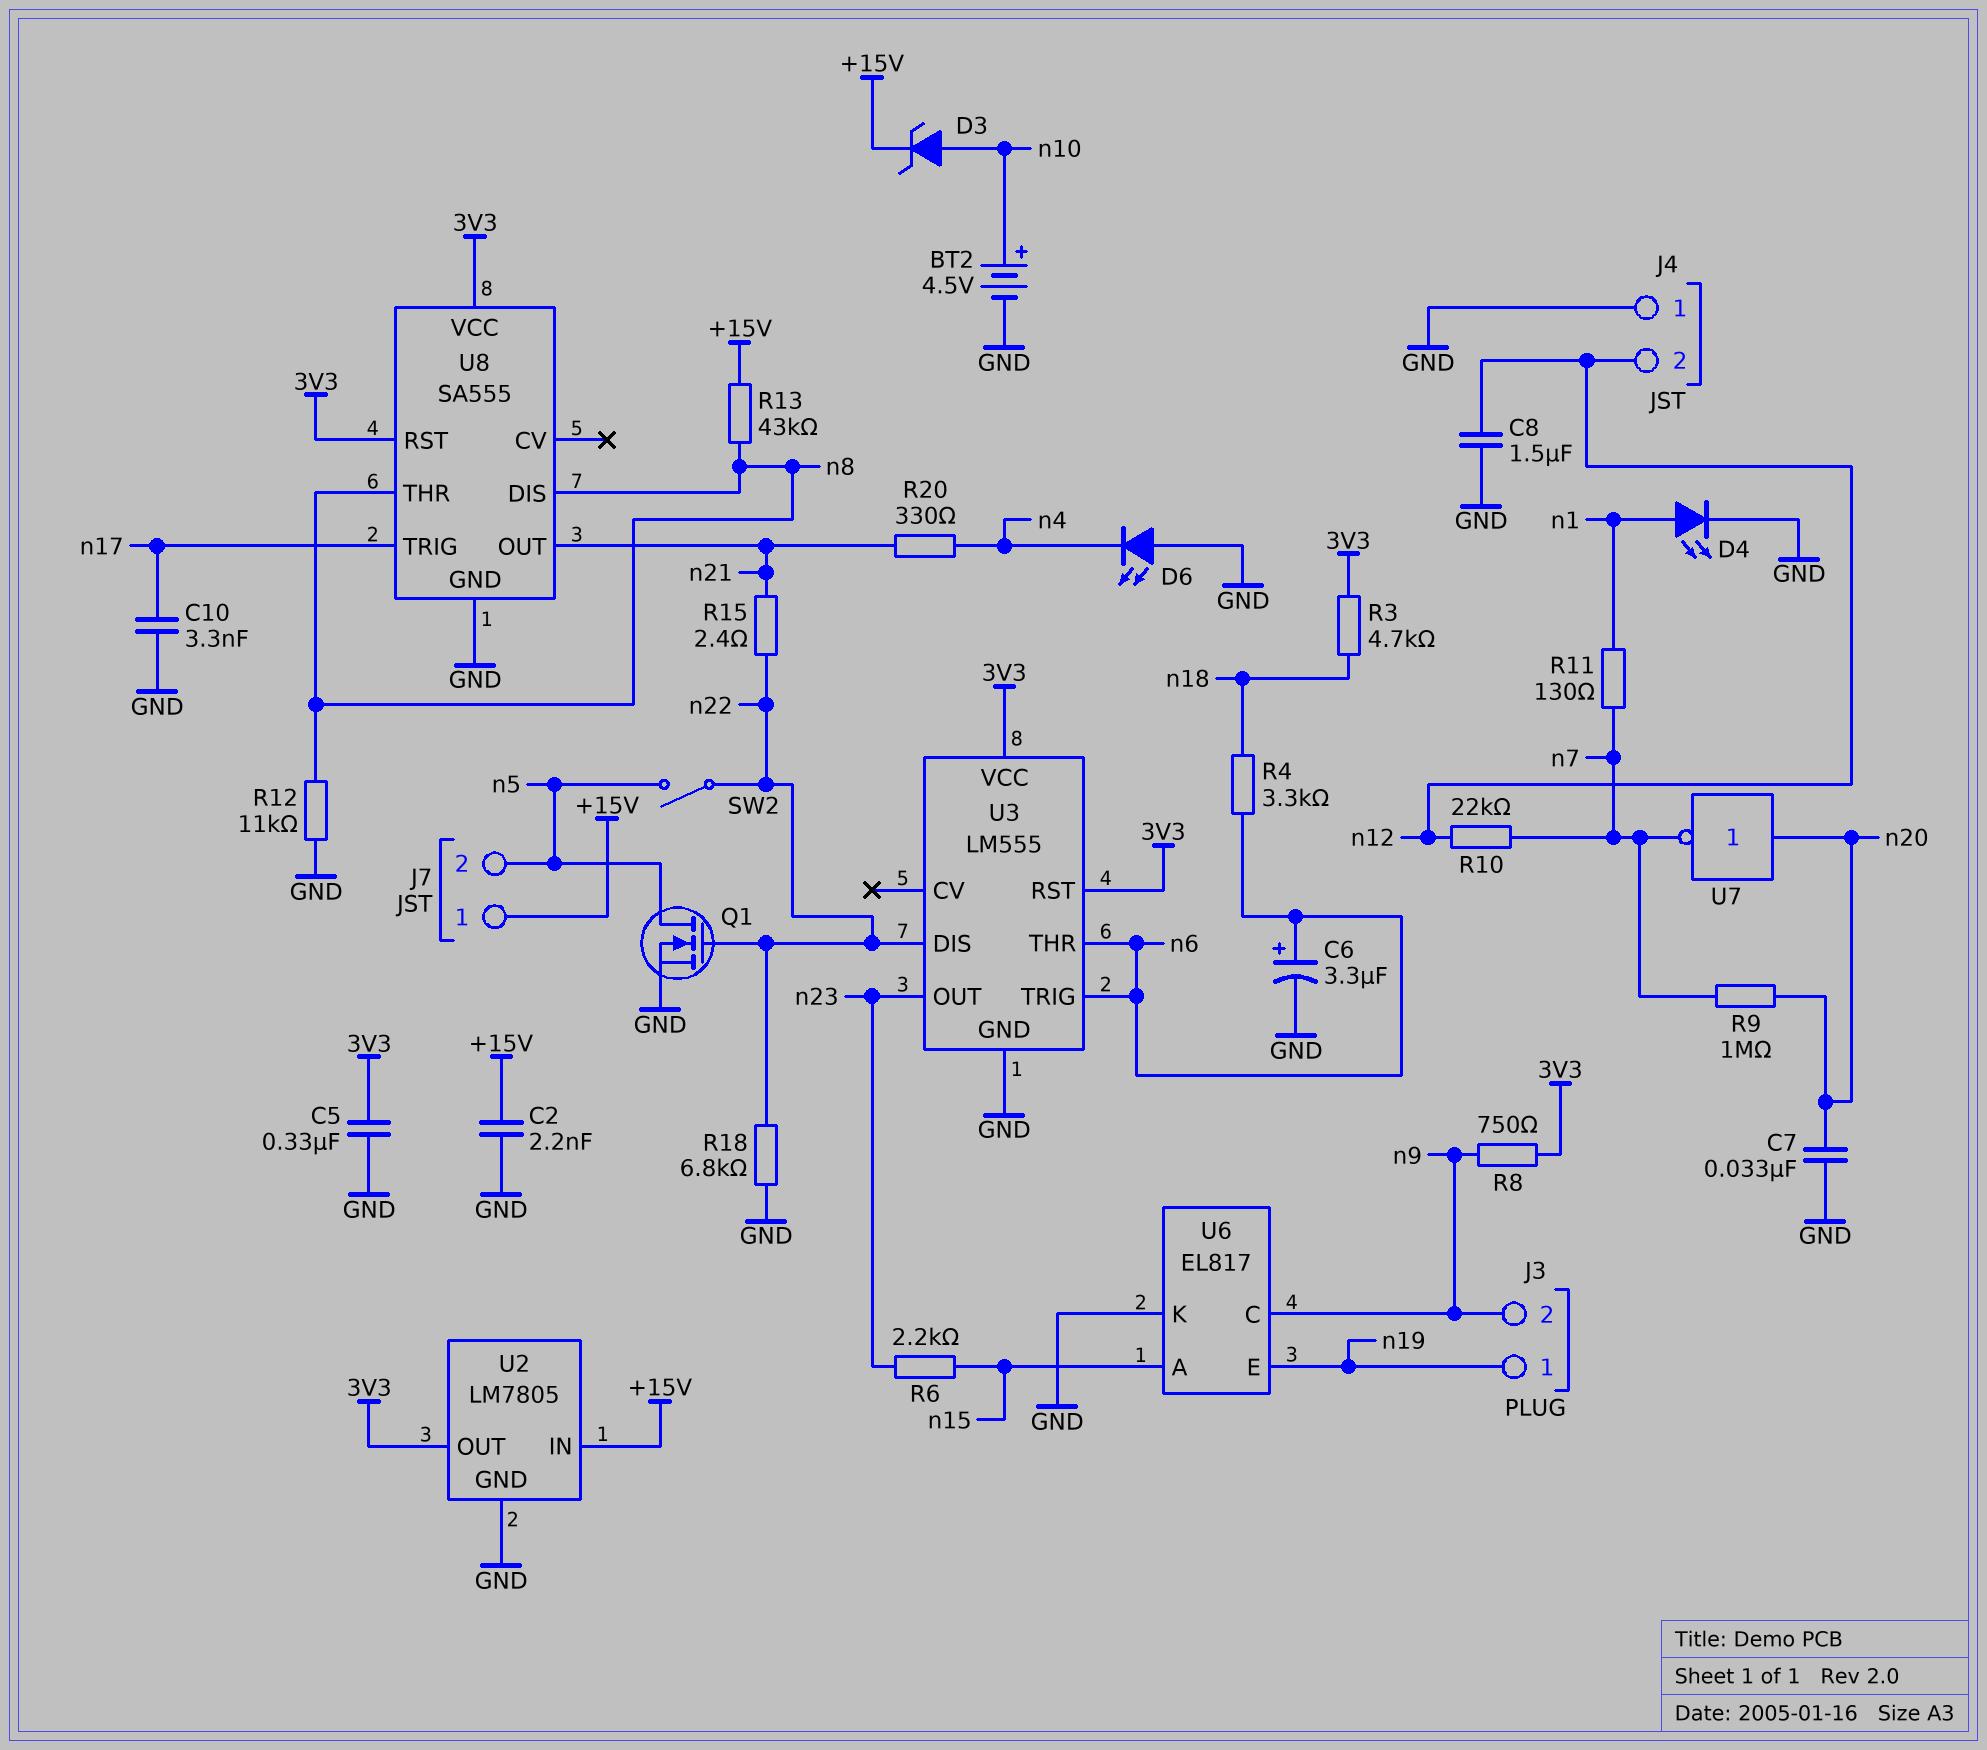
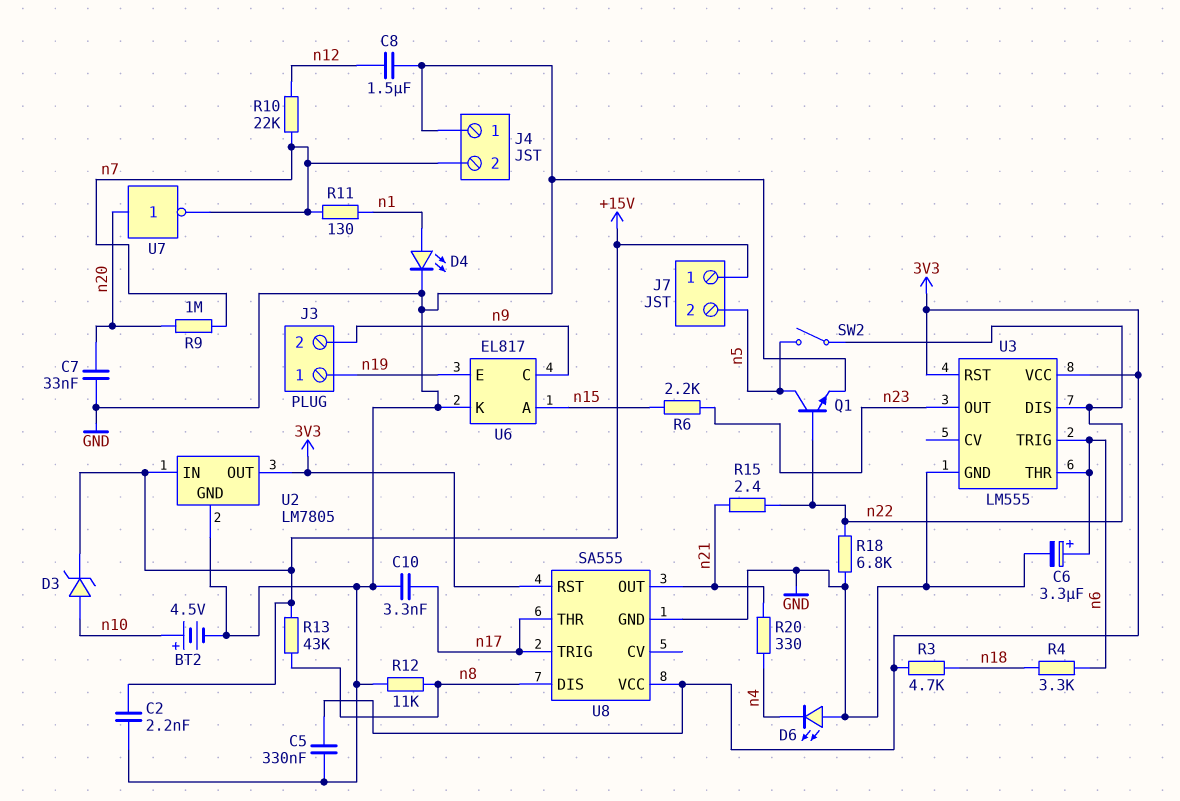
J4 pin 2: n12 -> n7
Q1: NMOS (G n22, D n5, S GND) -> NPN (B n22, C n5, E GND)
R8: 750 (3V3, n9) -> none
U8 pin THR: n8 -> n17

